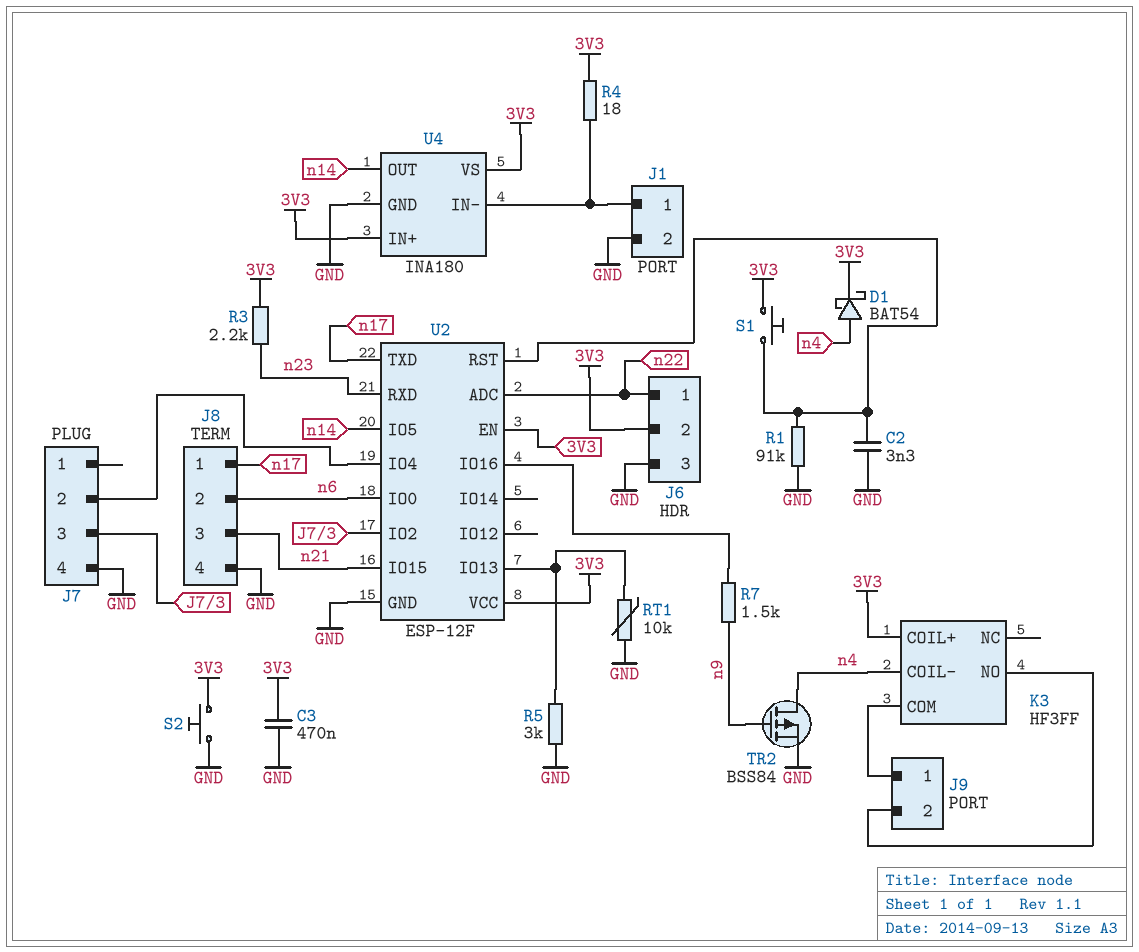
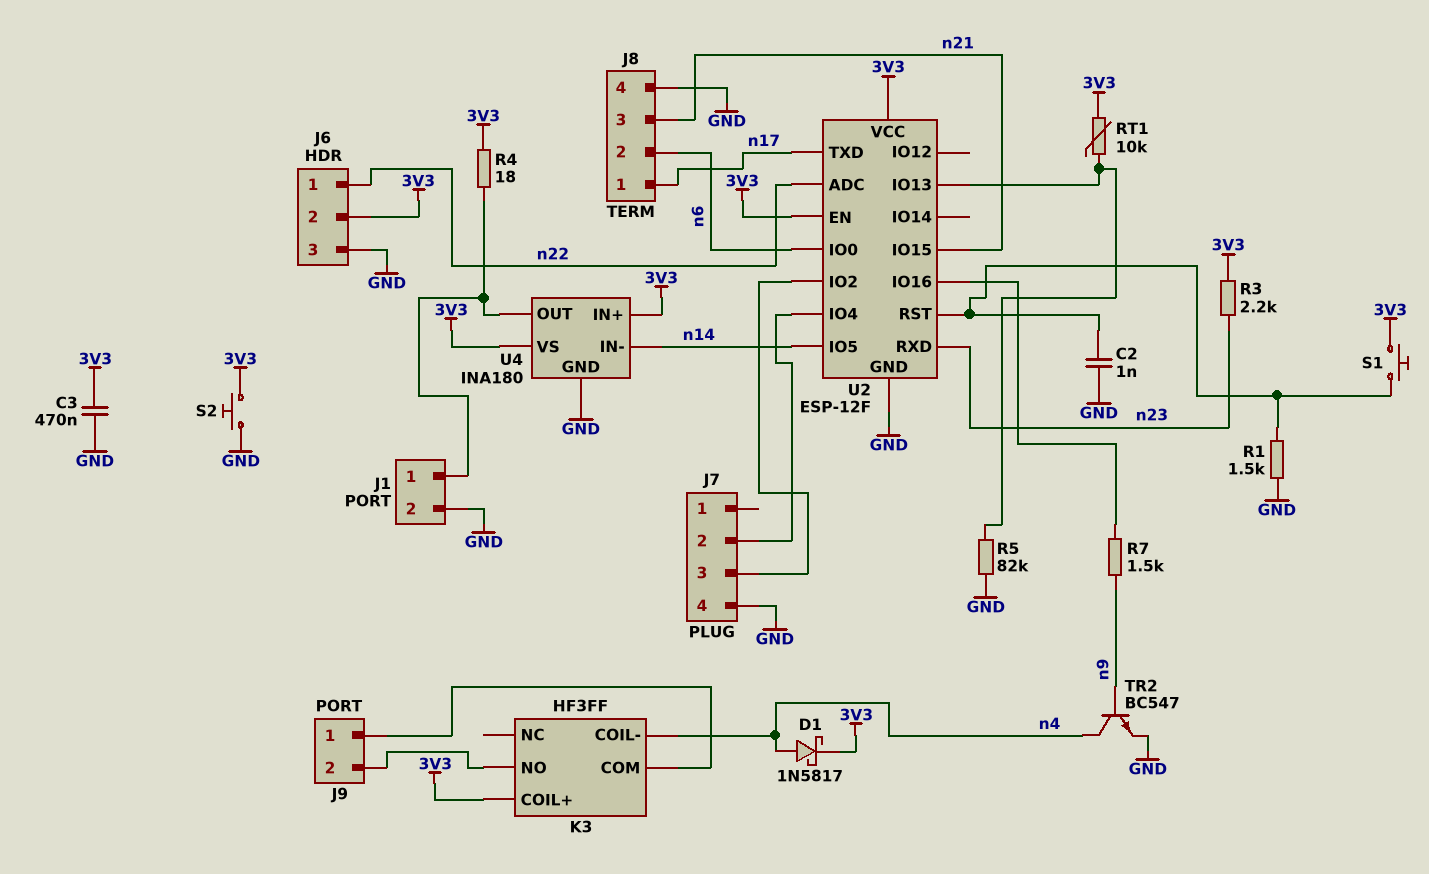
C2: 3.3nF (GND, U2/RST) -> 1nF (GND, U2/RST)
D1: schottky BAT54 (A n4, K 3V3) -> schottky 1N5817 (A n4, K 3V3)
R1: 91k (GND, U2/RST) -> 1.5k (GND, U2/RST)
R5: 3k (GND, U2/IO13) -> 82k (GND, U2/IO13)
RT1: 10k (GND, U2/IO13) -> 10k (3V3, U2/IO13)
TR2: PMOS BSS84 (G n9, D n4, S GND) -> NPN BC547 (B n9, C n4, E GND)
U4 pin IN-: J1/1 -> n14
U4 pin OUT: n14 -> J1/1

